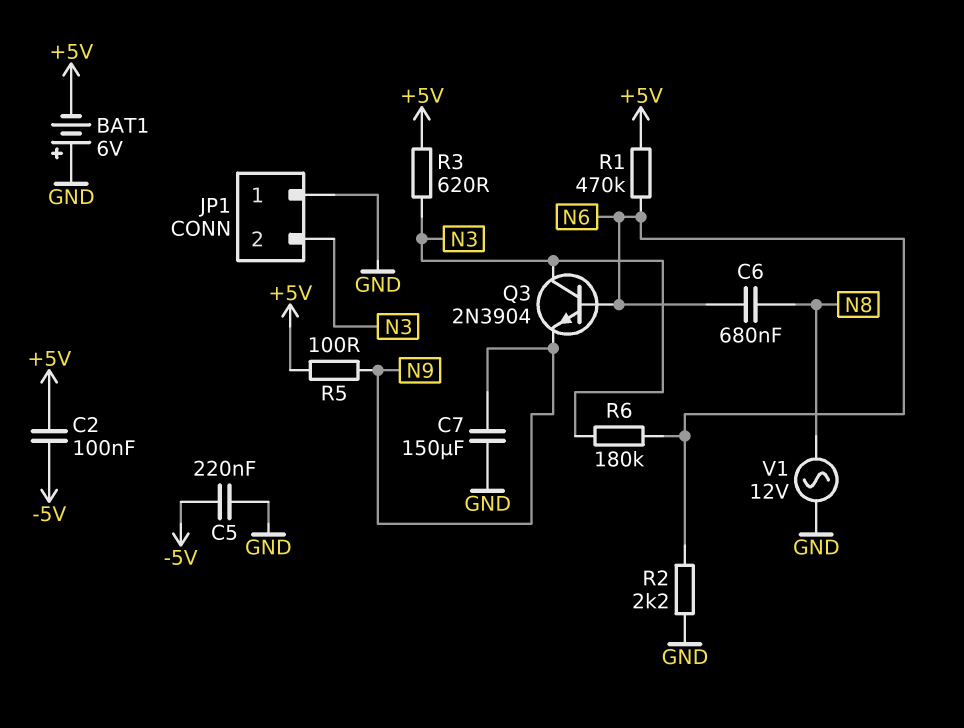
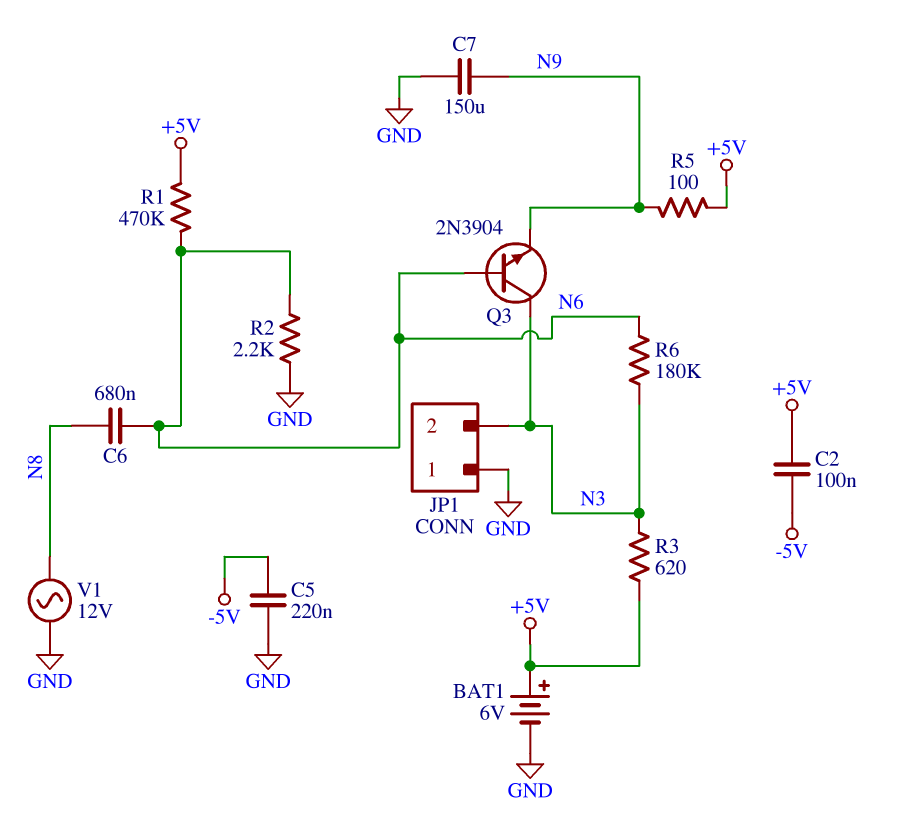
BAT1: 6V (plus GND, minus +5V) -> 6V (plus +5V, minus GND)

